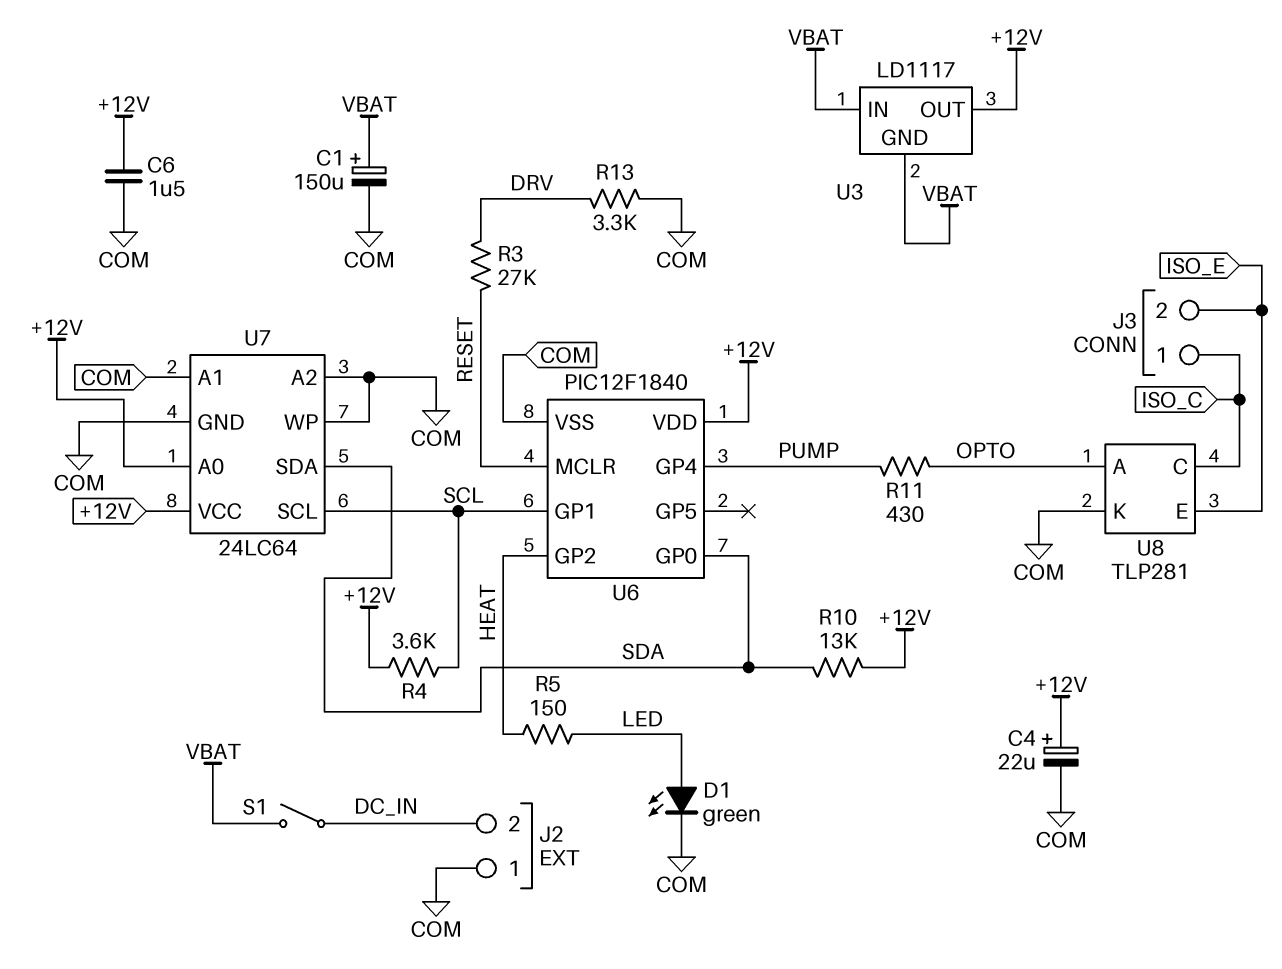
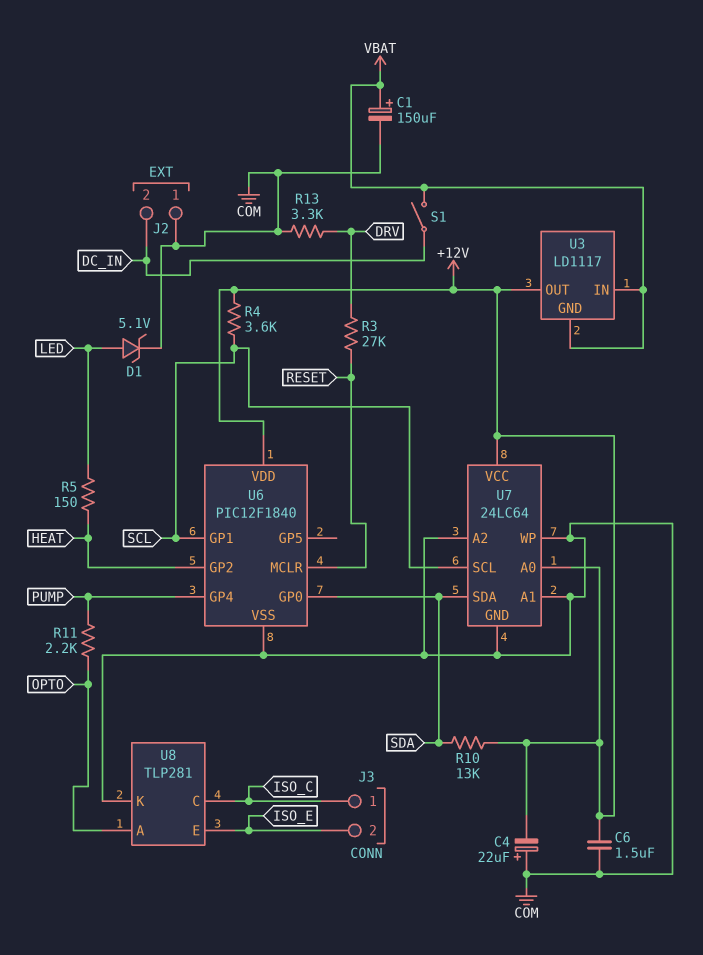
C4: 22uF (plus +12V, minus COM) -> 22uF (plus COM, minus +12V)
D1: LED green (A LED, K COM) -> zener 5.1V (A LED, K COM)
R11: 430 (OPTO, PUMP) -> 2.2k (OPTO, PUMP)

